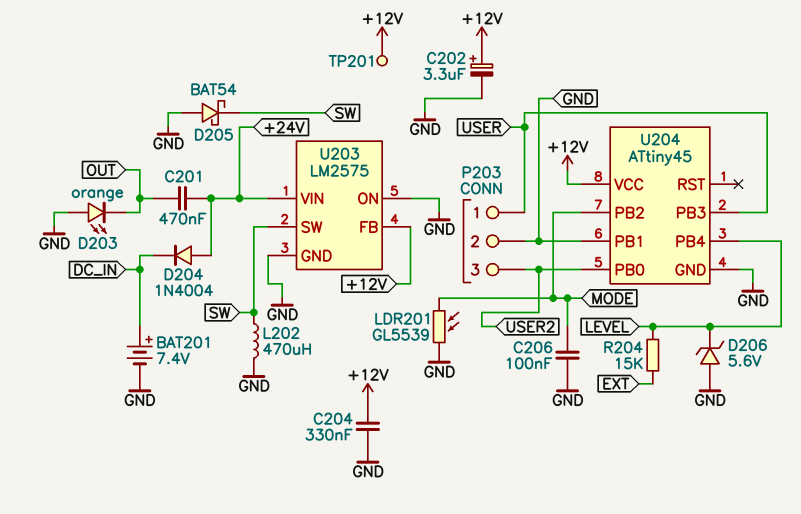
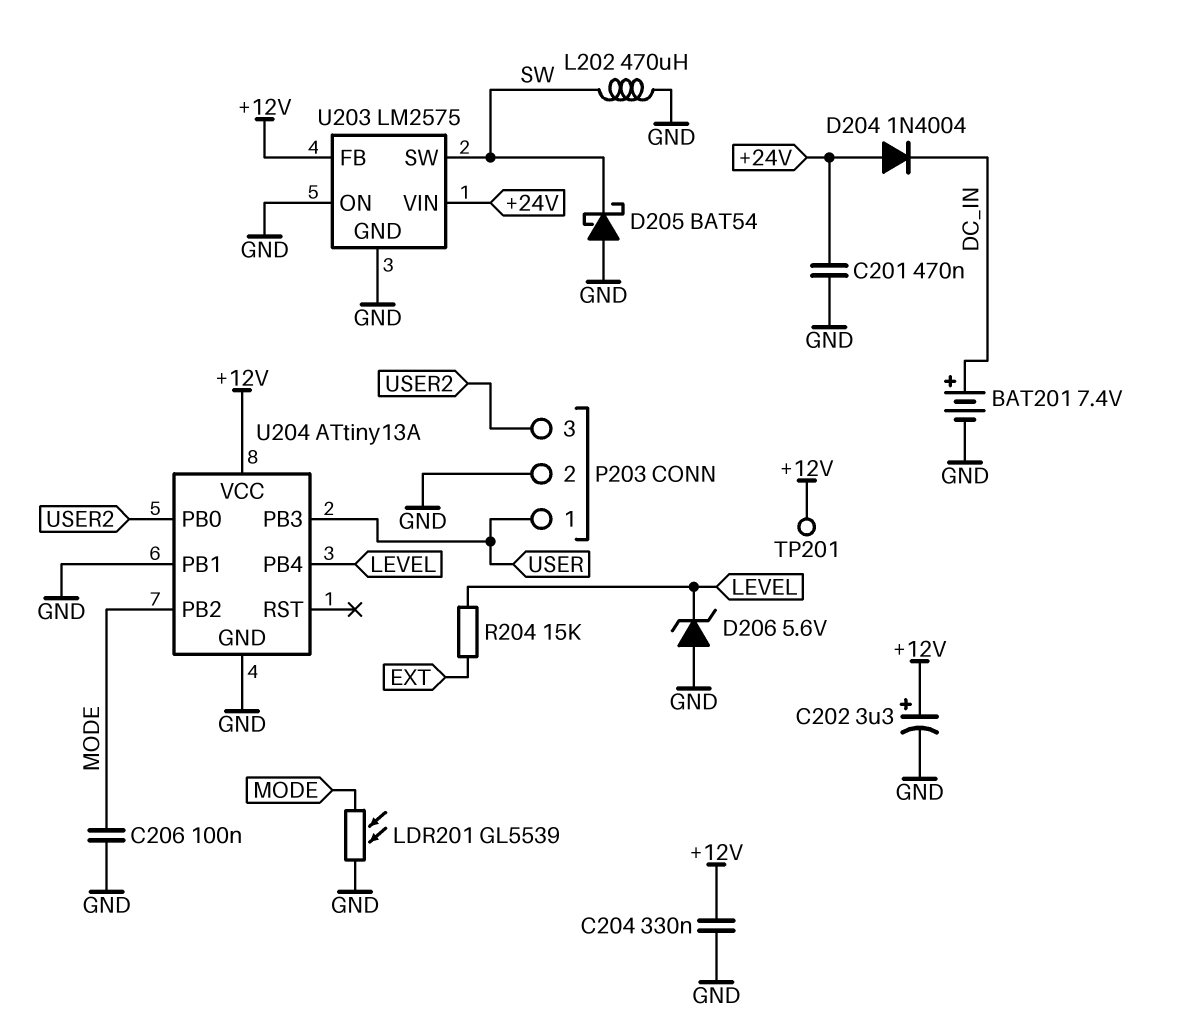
C201: 470nF (+24V, OUT) -> 470nF (+24V, GND)
D203: LED orange (A GND, K OUT) -> none
U204: ATtiny45 -> ATtiny13A

